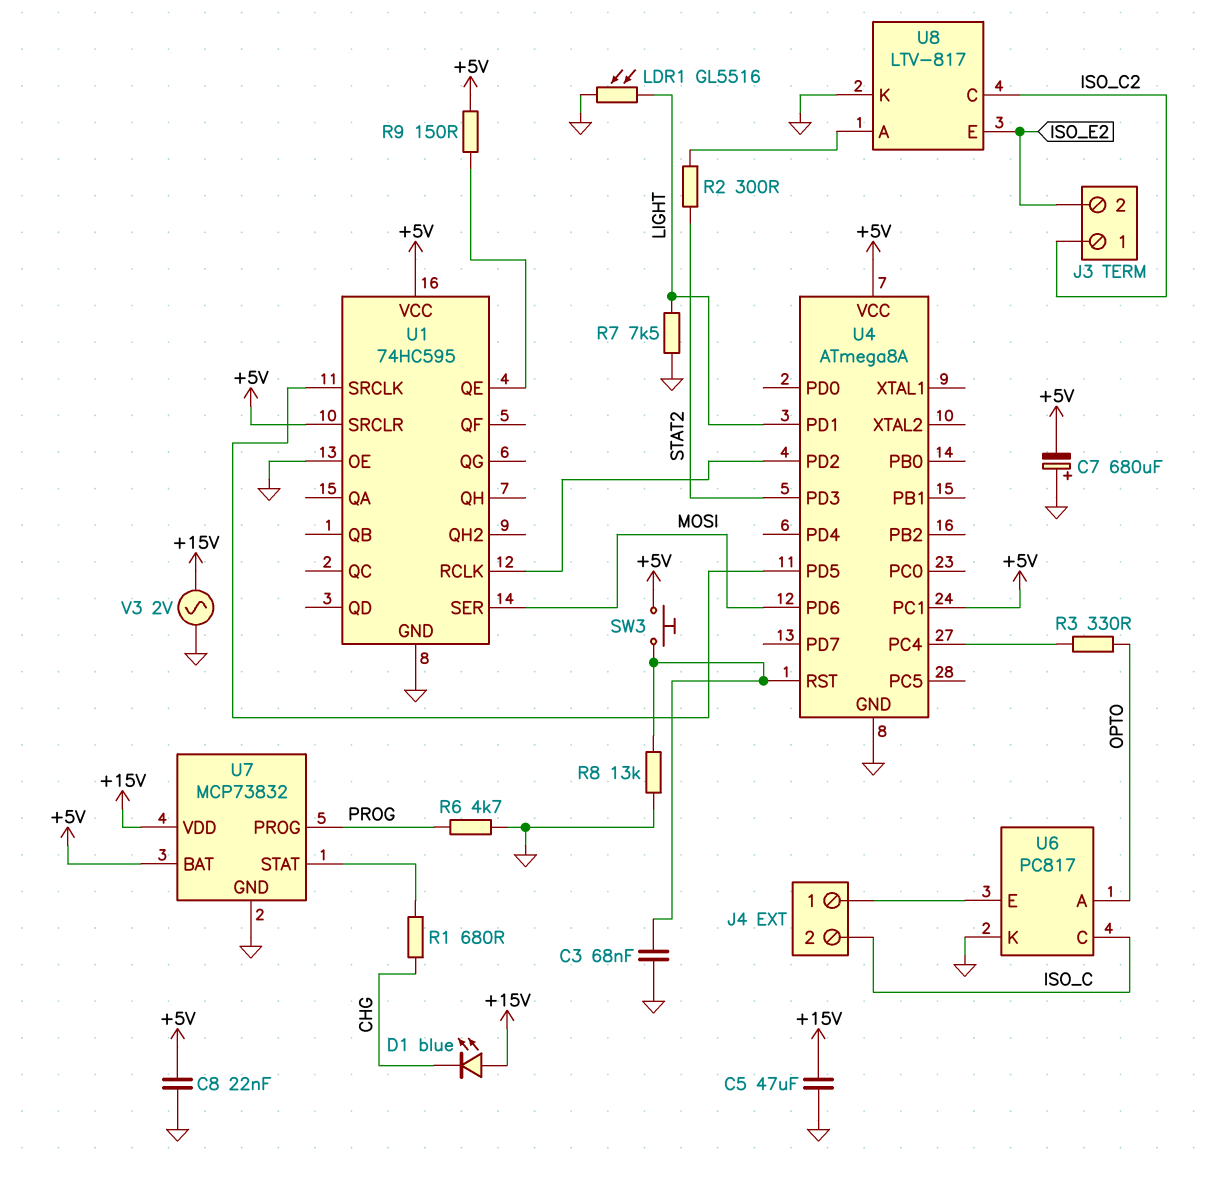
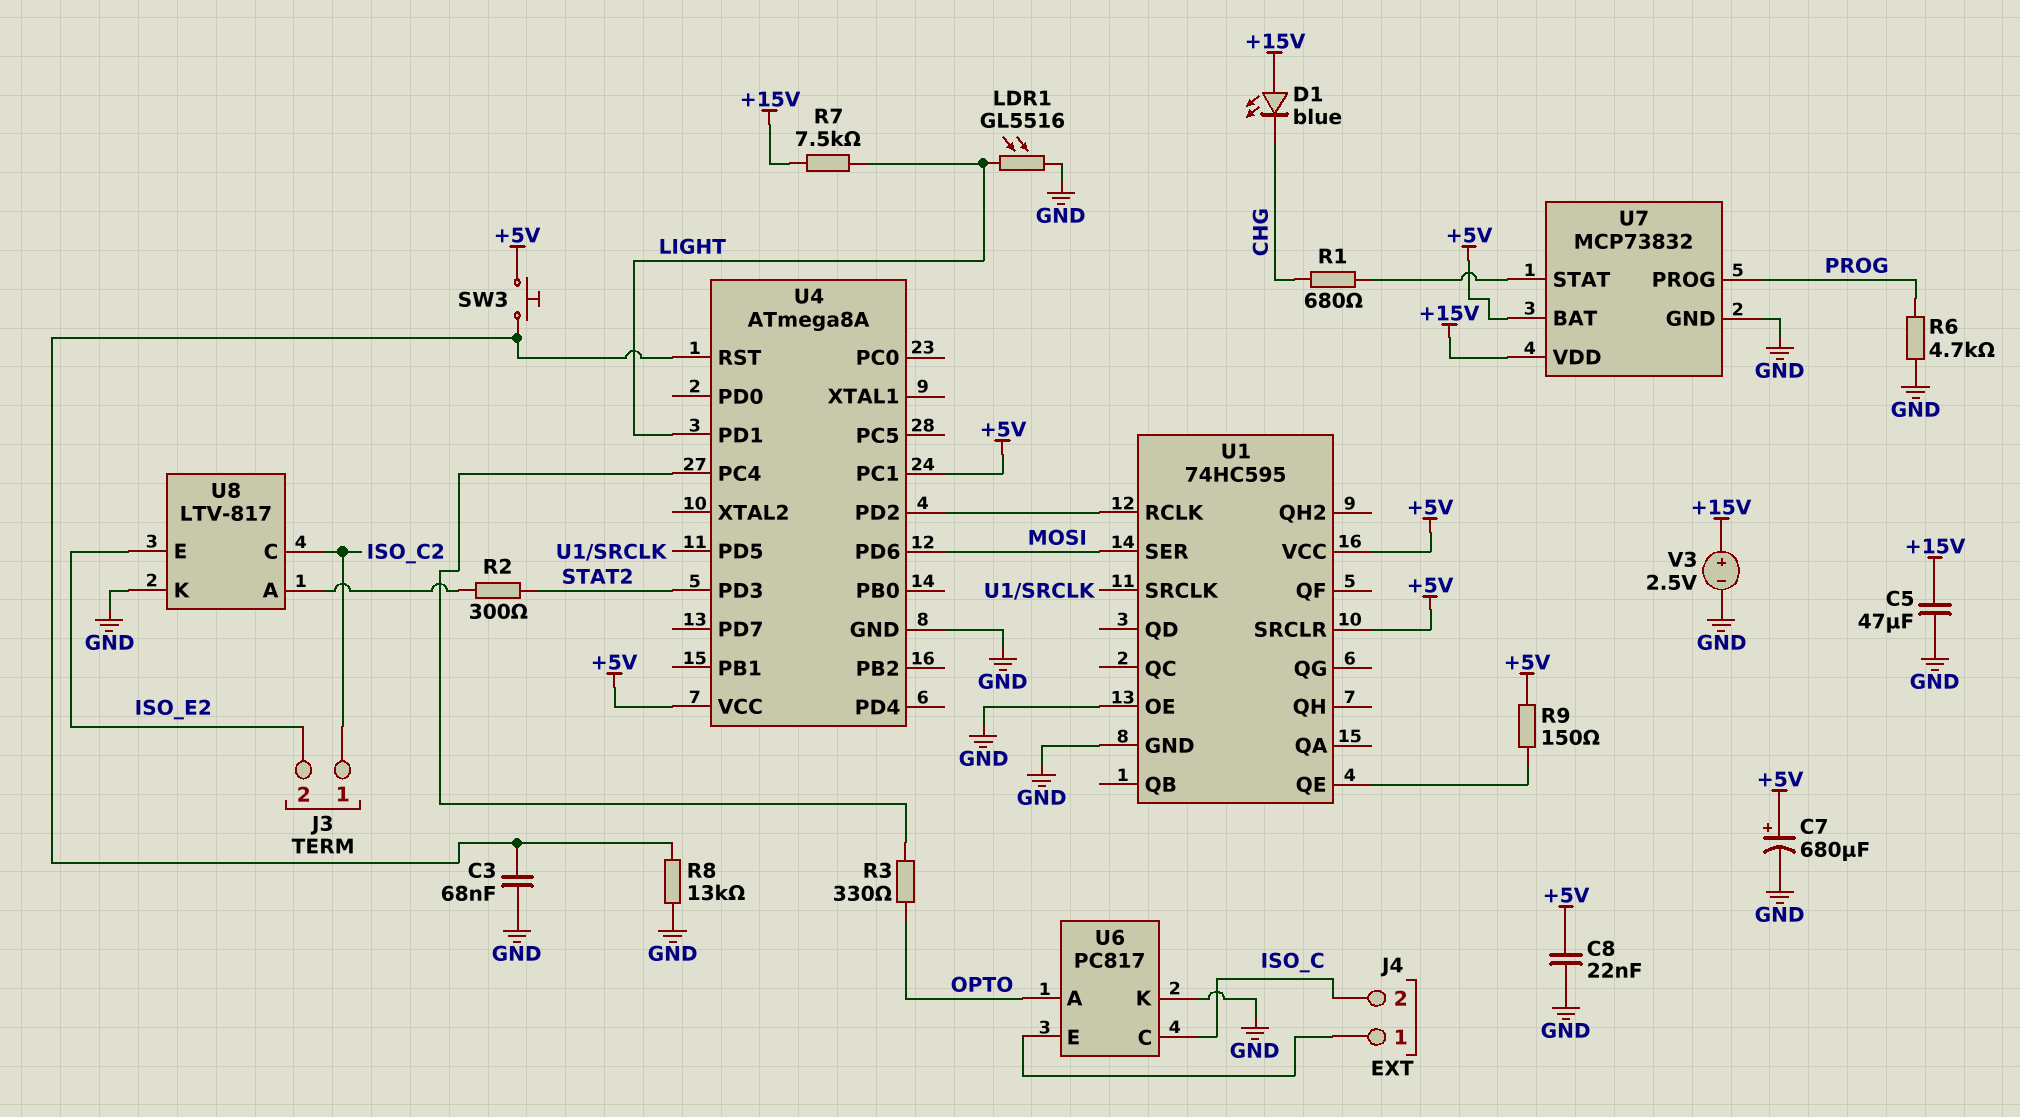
C7: 680uF (plus GND, minus +5V) -> 680uF (plus +5V, minus GND)
R7: 7.5k (GND, LIGHT) -> 7.5k (+15V, LIGHT)
V3: AC 2V (+15V, GND) -> 2.5V (plus +15V, minus GND)

